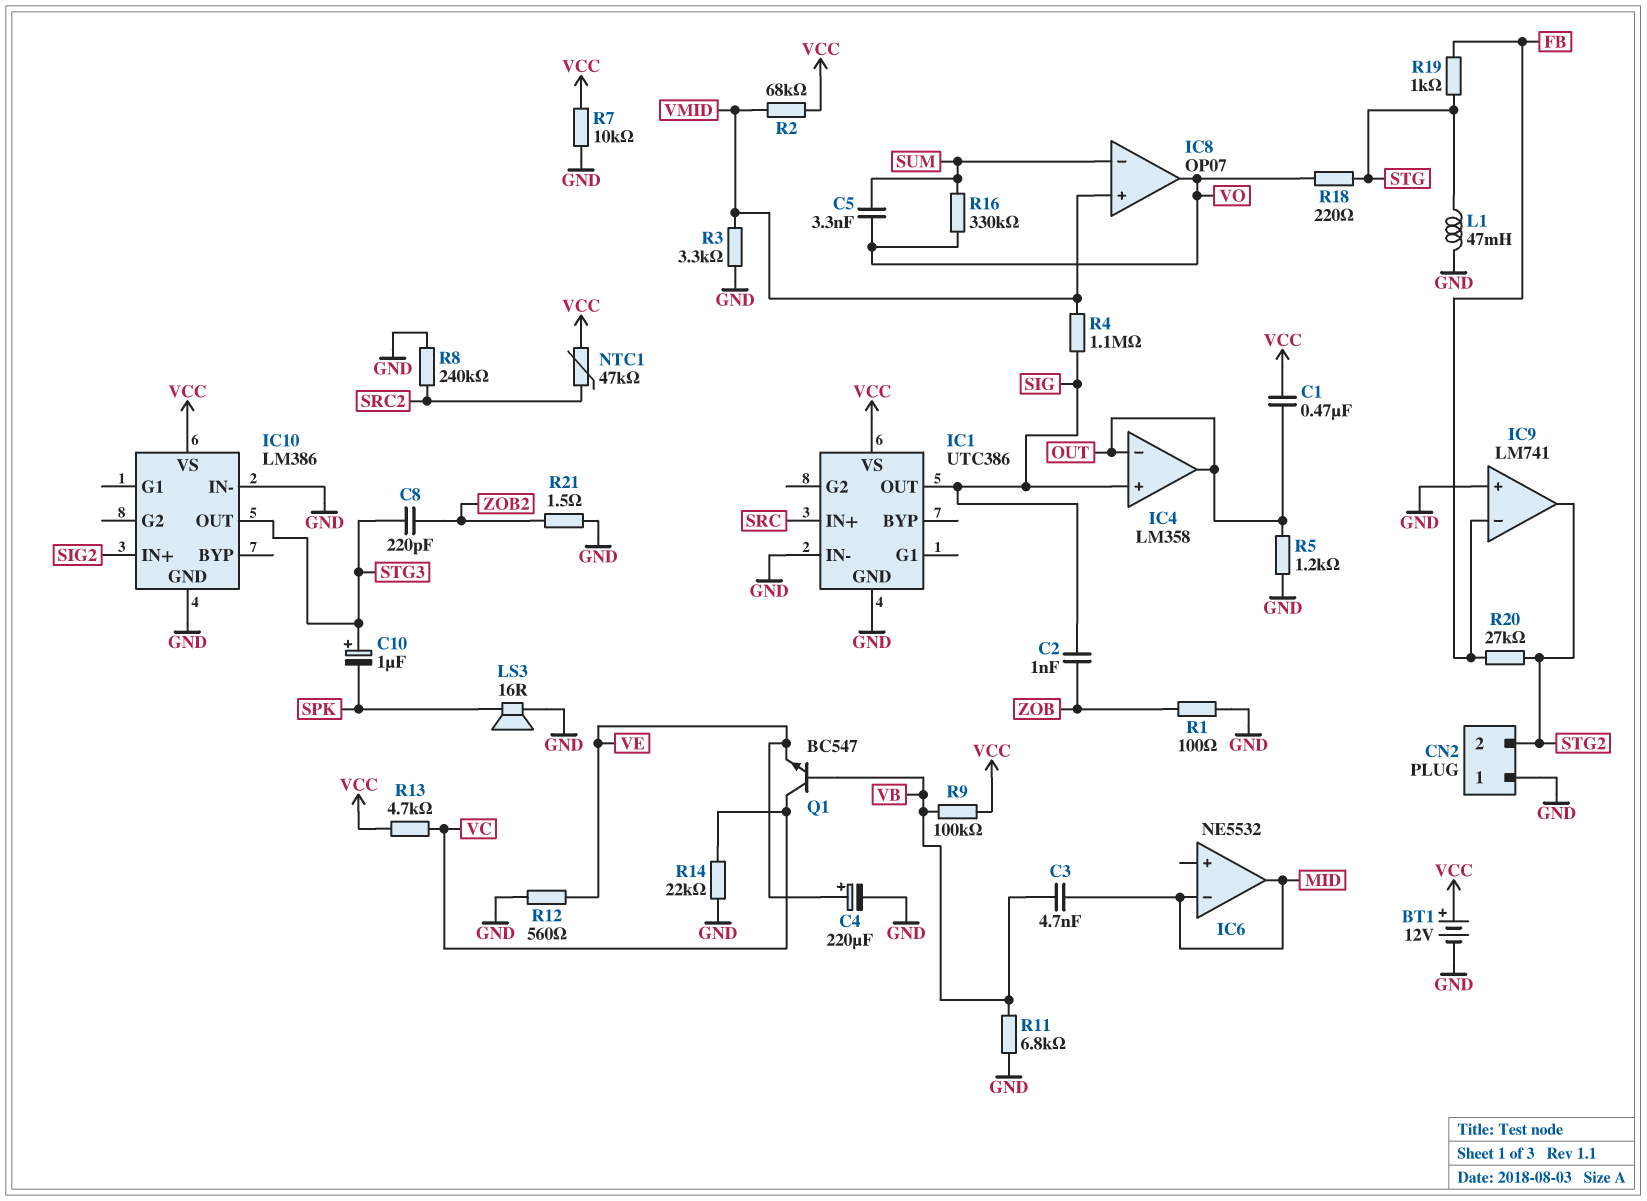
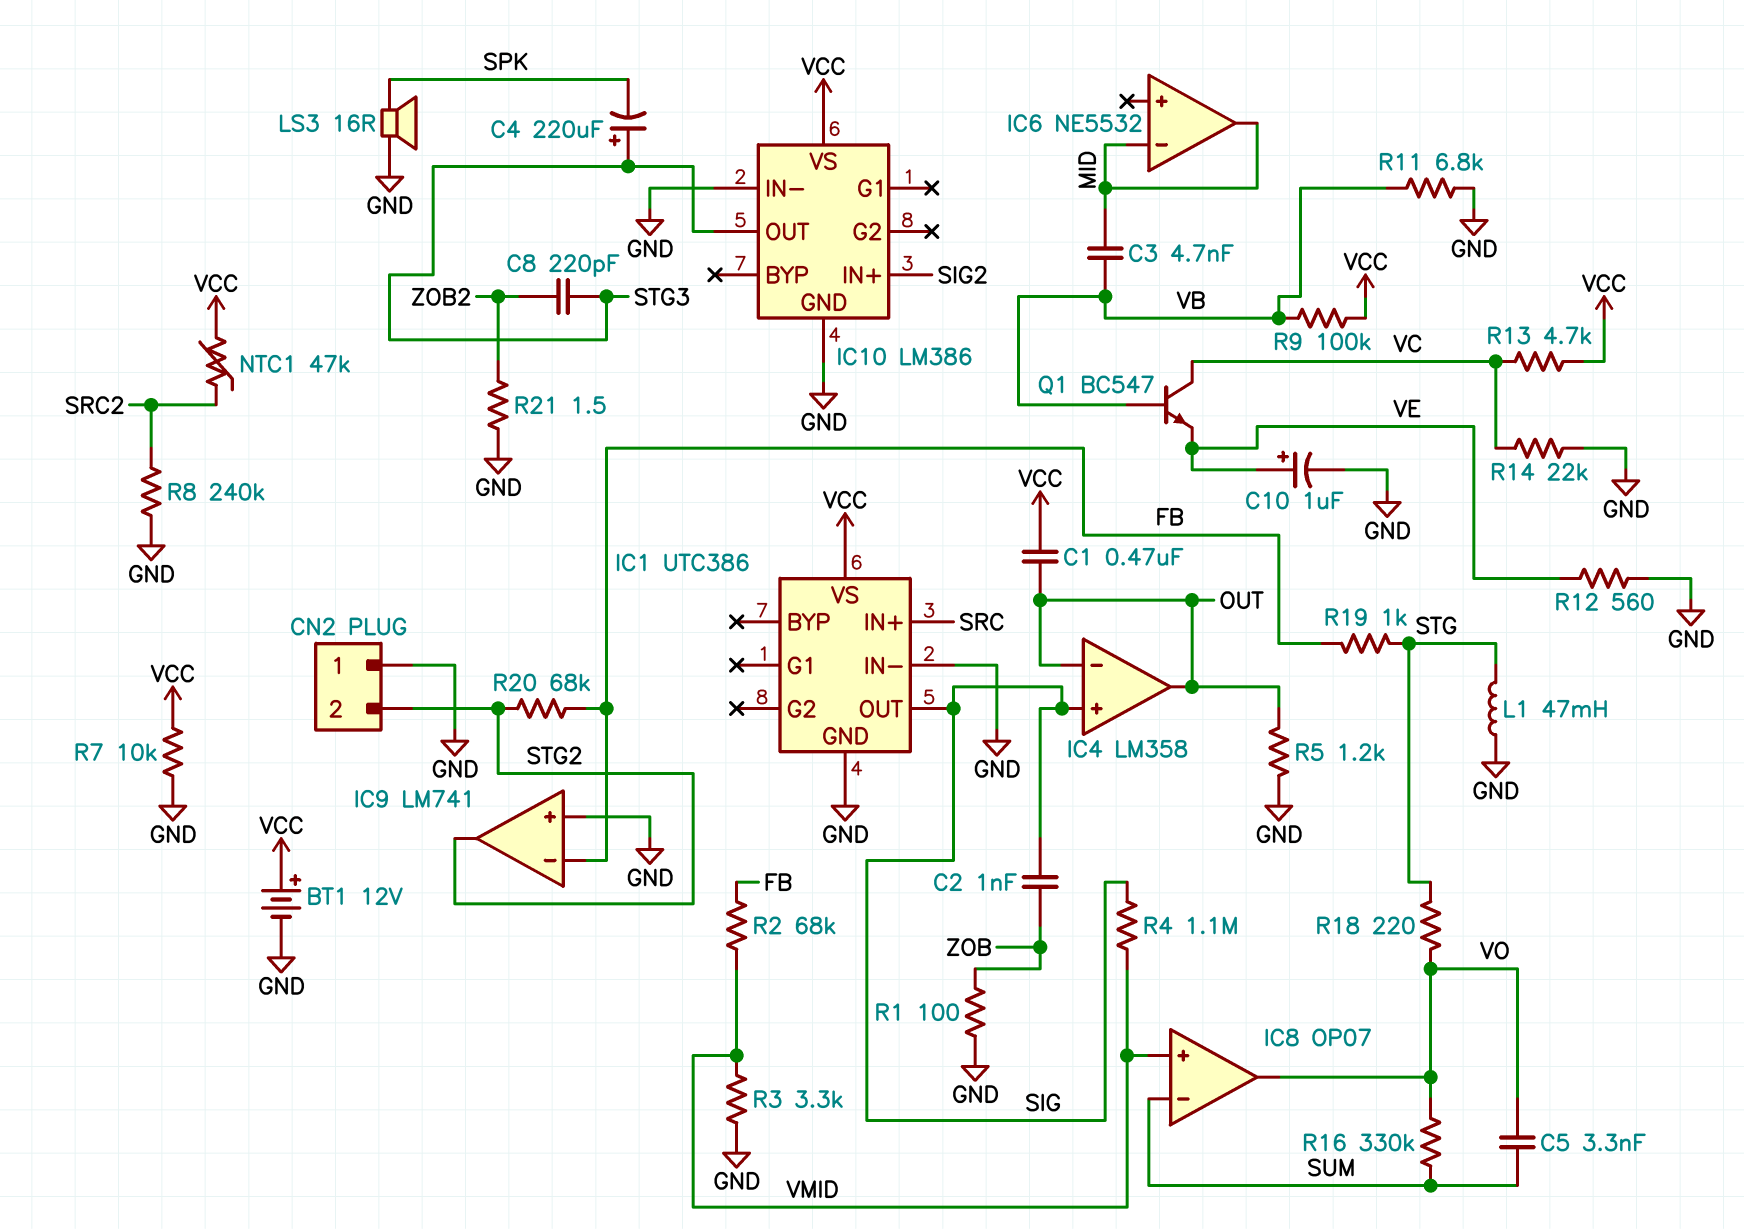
C4: 220uF (plus VE, minus GND) -> 220uF (plus STG3, minus SPK)
C10: 1uF (plus STG3, minus SPK) -> 1uF (plus VE, minus GND)
R2: 68k (VCC, VMID) -> 68k (FB, VMID)
R20: 27k (FB, STG2) -> 68k (FB, STG2)

